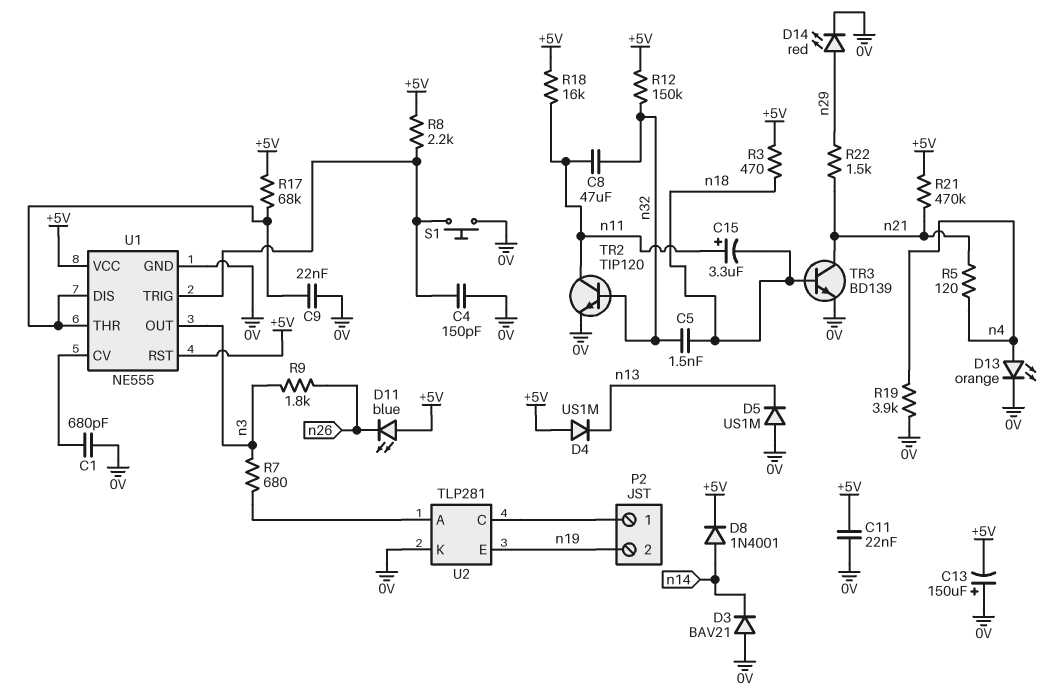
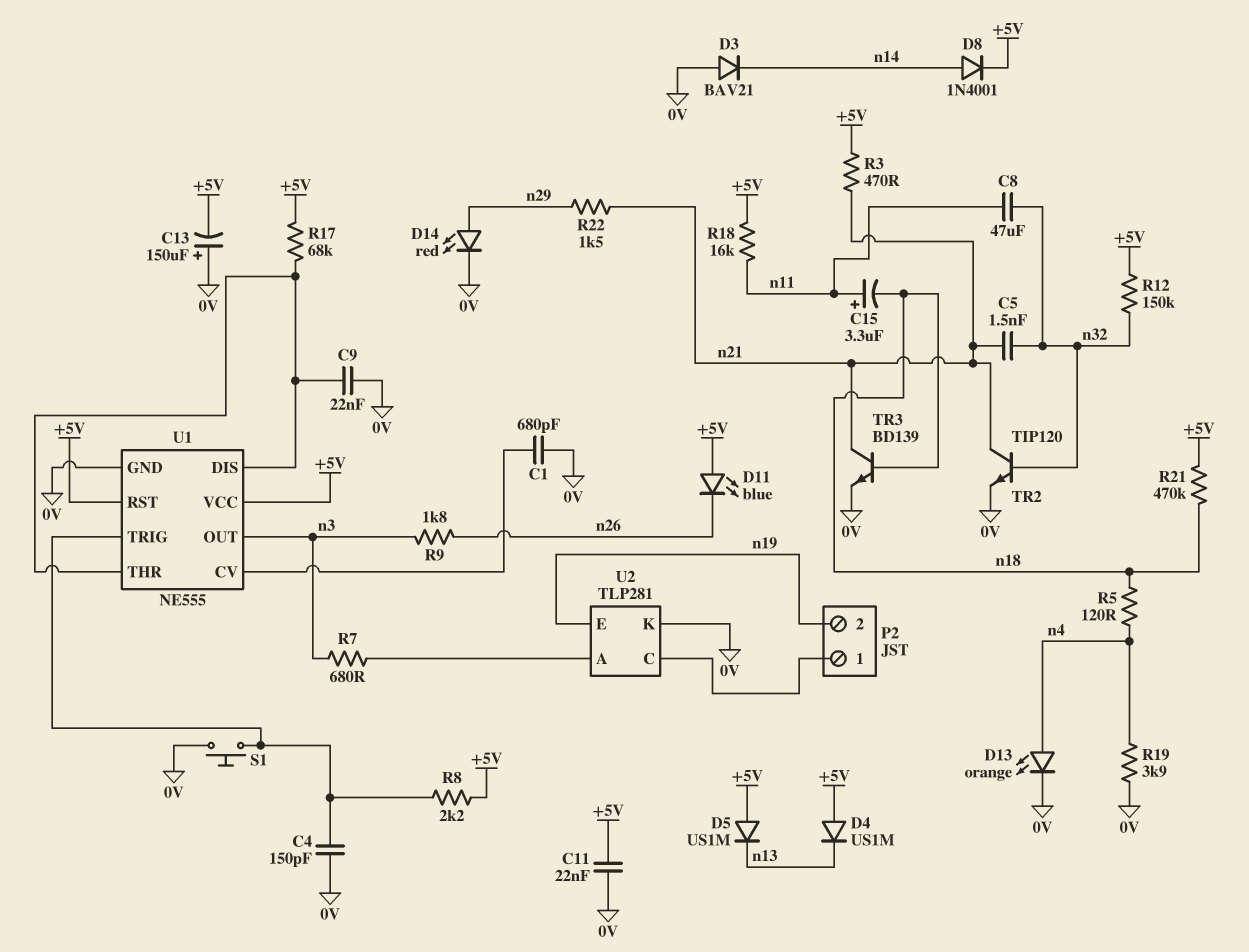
C5: 1.5nF (n18, n32) -> 1.5nF (n21, n32)
D5: diode US1M (A 0V, K n13) -> diode US1M (A +5V, K n13)
R3: 470 (+5V, n18) -> 470 (+5V, n21)
R5: 120 (n4, n21) -> 120 (n4, n18)
R21: 470k (+5V, n21) -> 470k (+5V, n18)
TR2: NPN TIP120 (B n32, C n11, E 0V) -> NPN TIP120 (B n32, C n21, E 0V)

